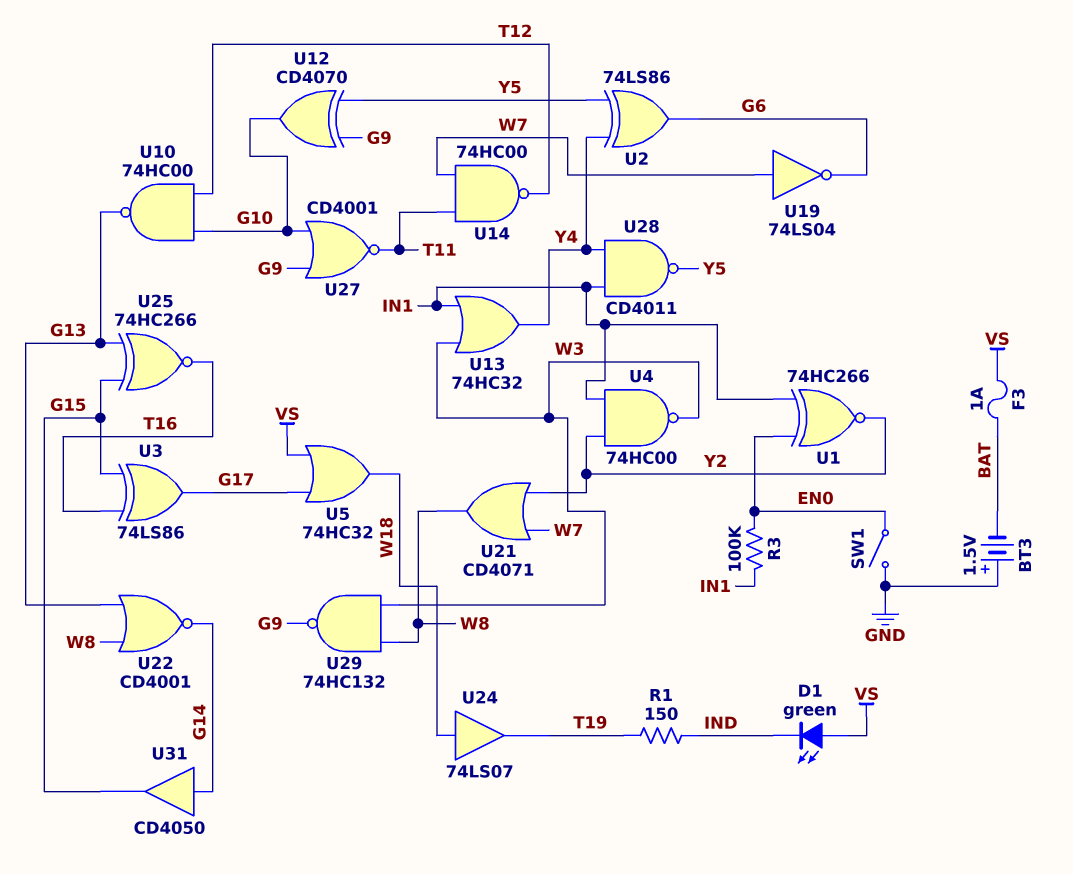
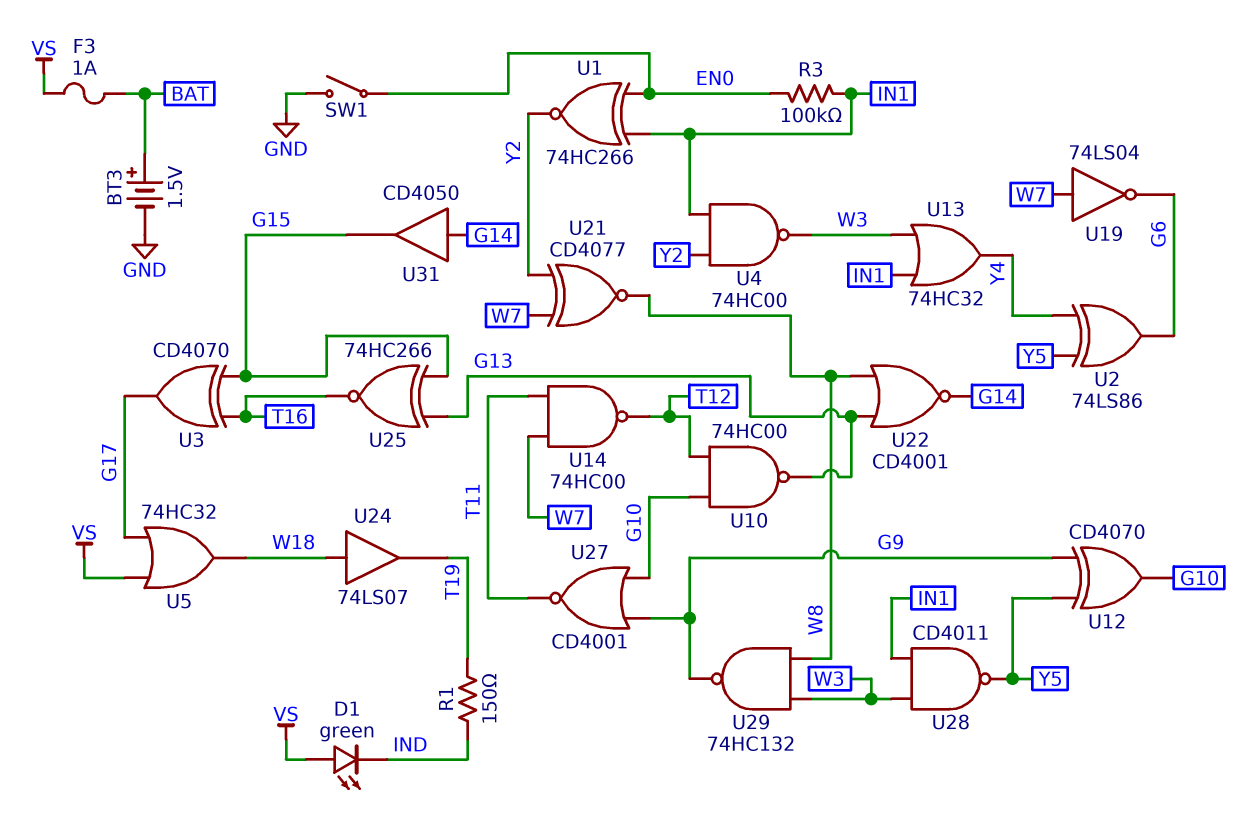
BT3: 1.5V (plus GND, minus BAT) -> 1.5V (plus BAT, minus GND)
U3: XOR 74LS86 (in G15, in T16, out G17) -> XOR CD4070 (in G15, in T16, out G17)
U21: OR CD4071 (in W7, in Y2, out W8) -> XNOR CD4077 (in W7, in Y2, out W8)
U28: NAND CD4011 (in IN1, in Y4, out Y5) -> NAND CD4011 (in IN1, in W3, out Y5)

